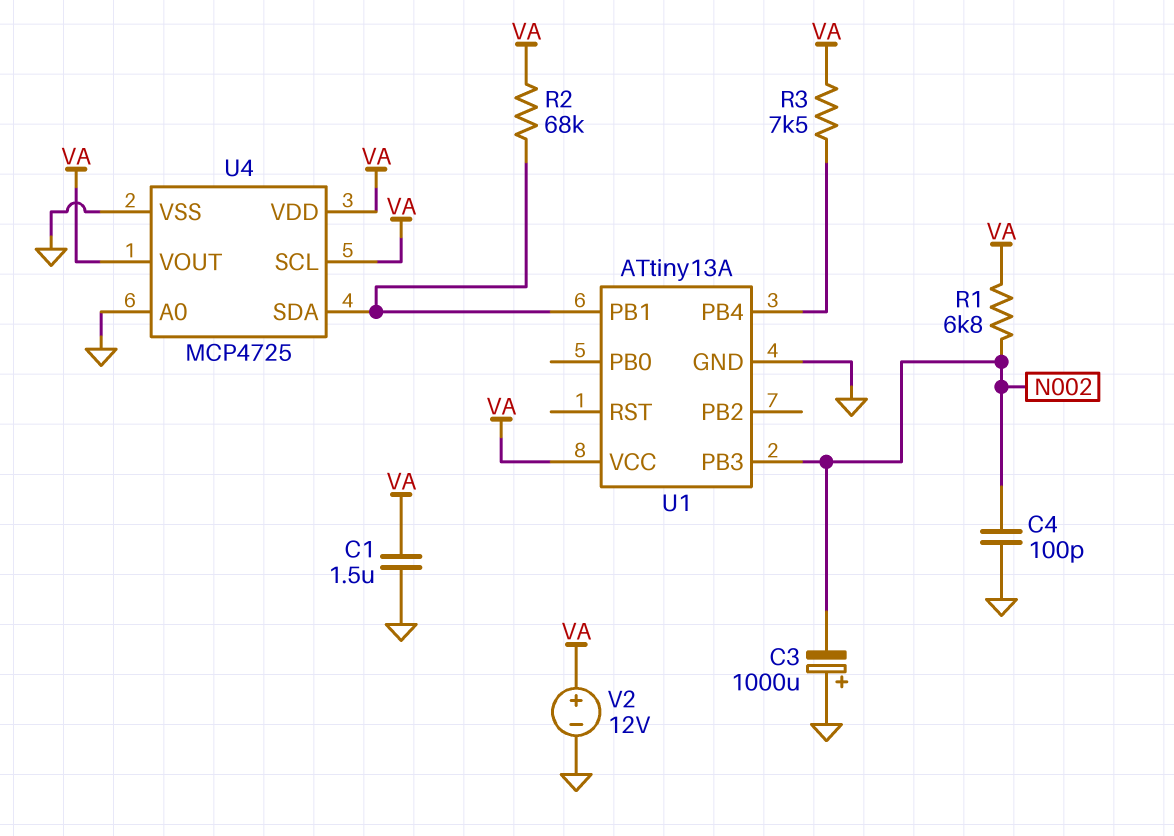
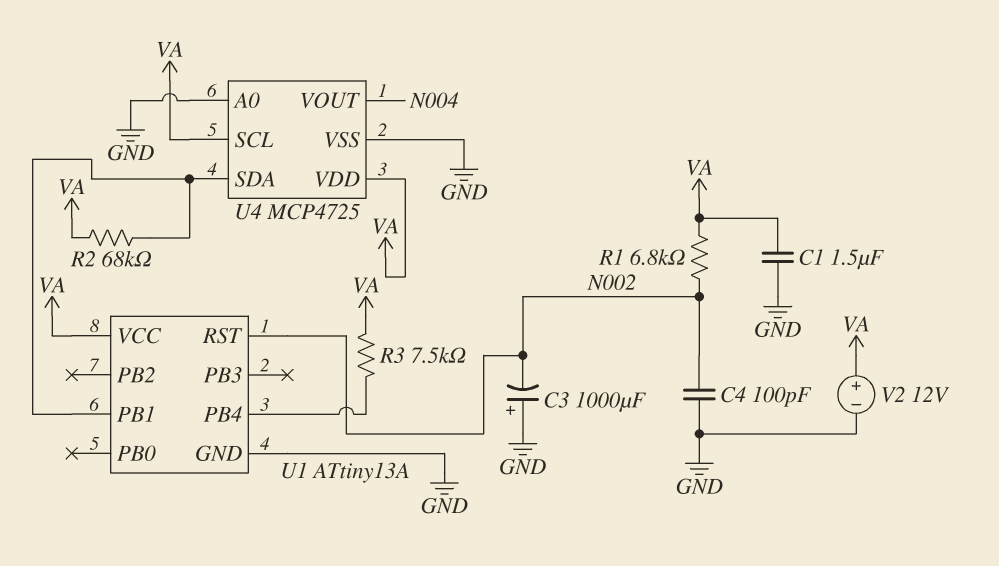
U1 pin PB3: N002 -> none
U1 pin RST: none -> N002
U4 pin VOUT: VA -> N004

